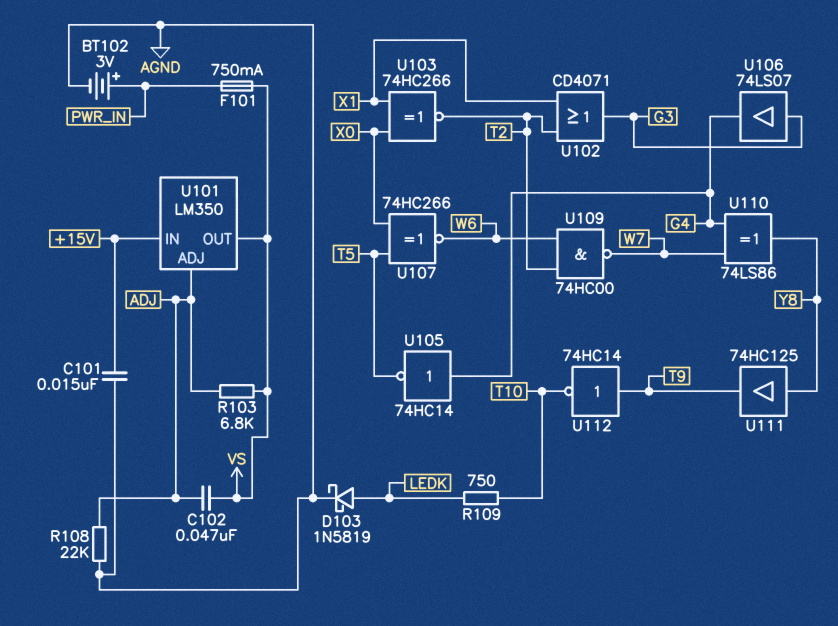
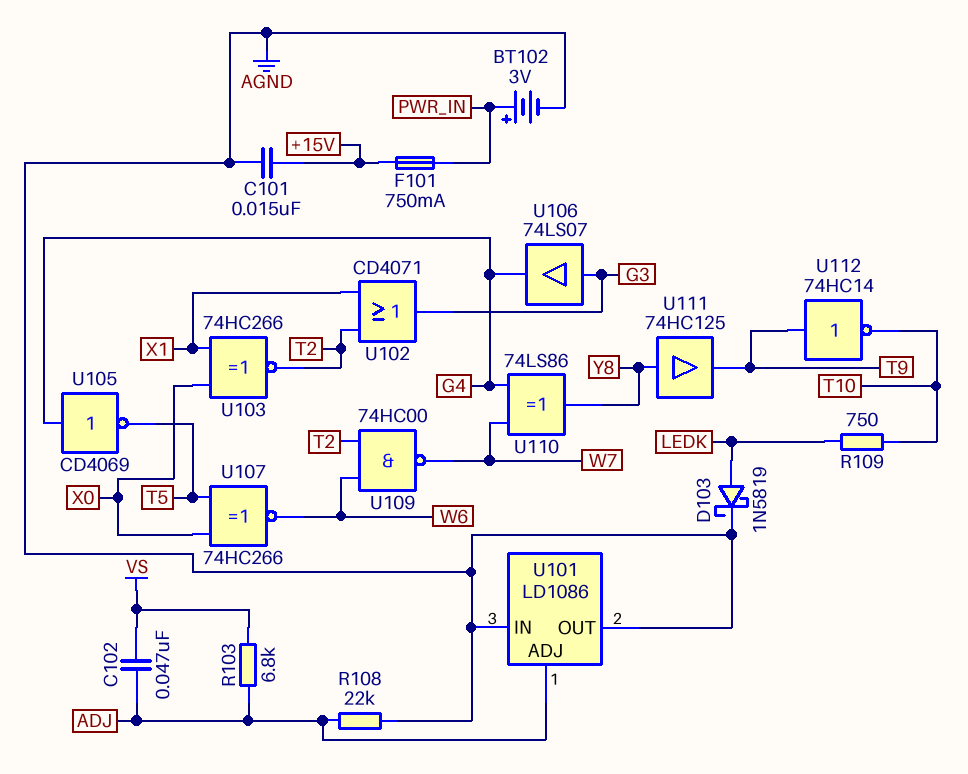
F101: 750mA (PWR_IN, VS) -> 750mA (+15V, PWR_IN)
U101: LM350 -> LD1086
U101 pin IN: +15V -> AGND
U101 pin OUT: VS -> AGND
U105: NOT 74HC14 (in G4, out T5) -> NOT CD4069 (in G4, out T5)

